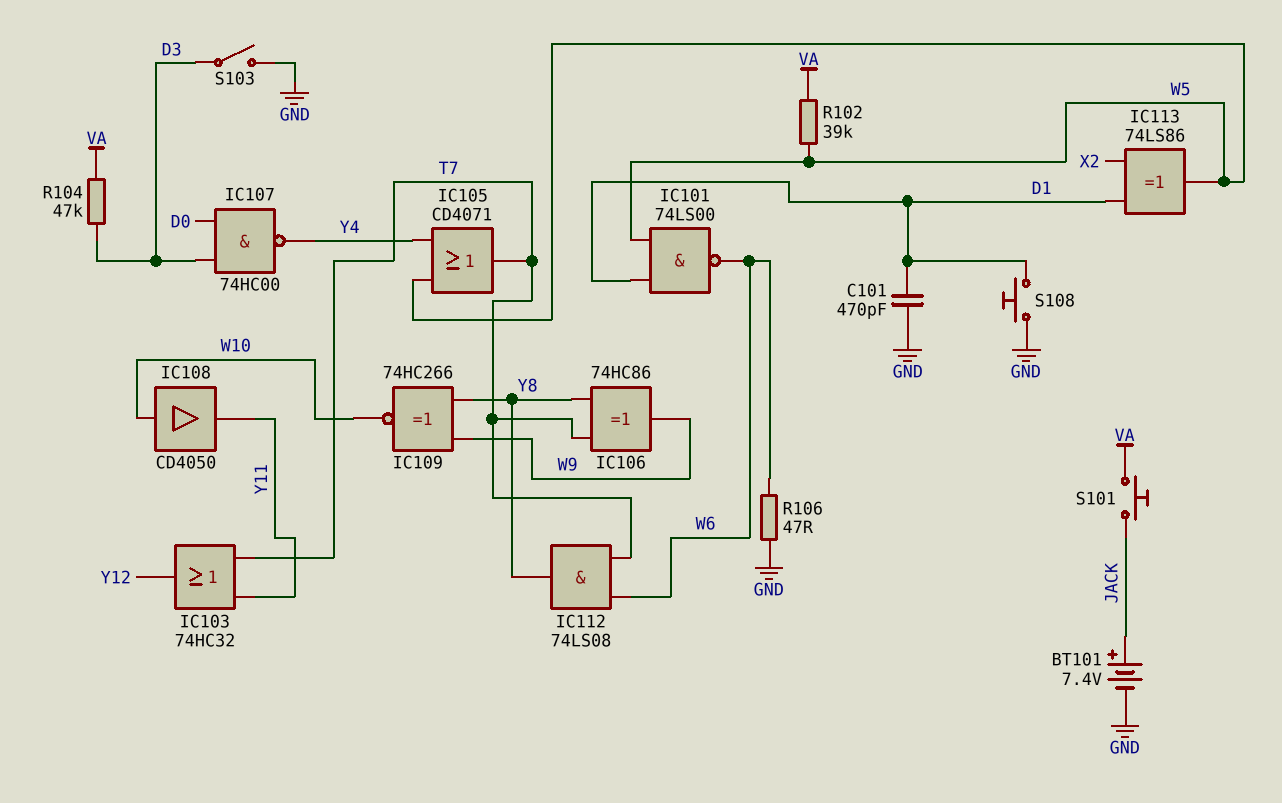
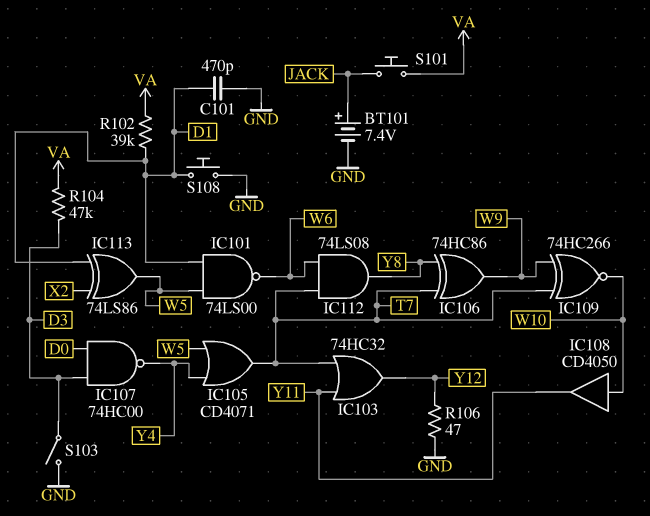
IC109: XNOR 74HC266 (in W9, in Y8, out W10) -> XNOR 74HC266 (in T7, in W9, out W10)
R102: 39k (VA, W5) -> 39k (D1, VA)
R106: 47 (GND, W6) -> 47 (GND, Y12)

